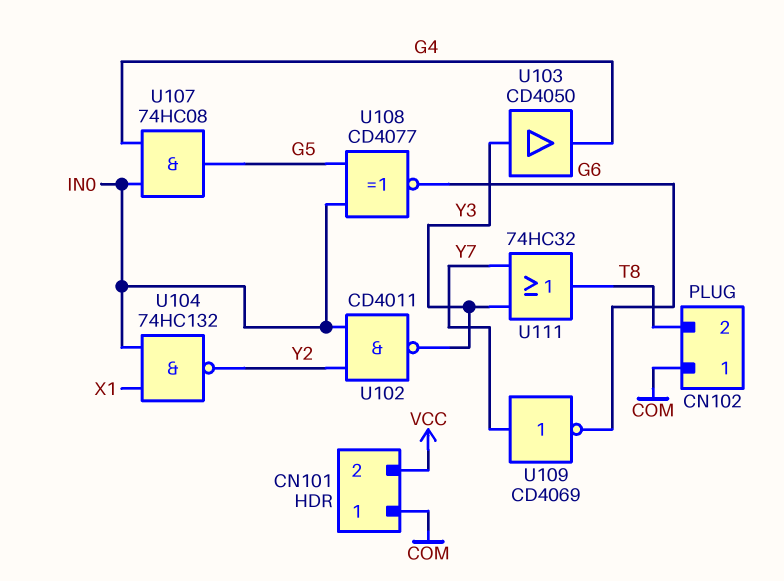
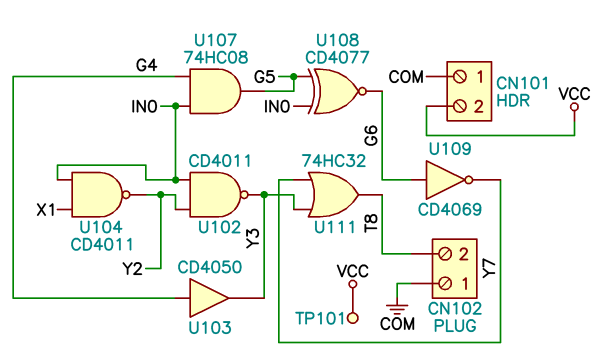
TP101: none -> test point (VCC)
U103: buffer CD4050 (in Y3, out G4) -> buffer CD4050 (in G4, out Y3)
U104: NAND 74HC132 (in IN0, in X1, out Y2) -> NAND CD4011 (in IN0, in X1, out Y2)
U109: NOT CD4069 (in Y7, out G6) -> NOT CD4069 (in G6, out Y7)

